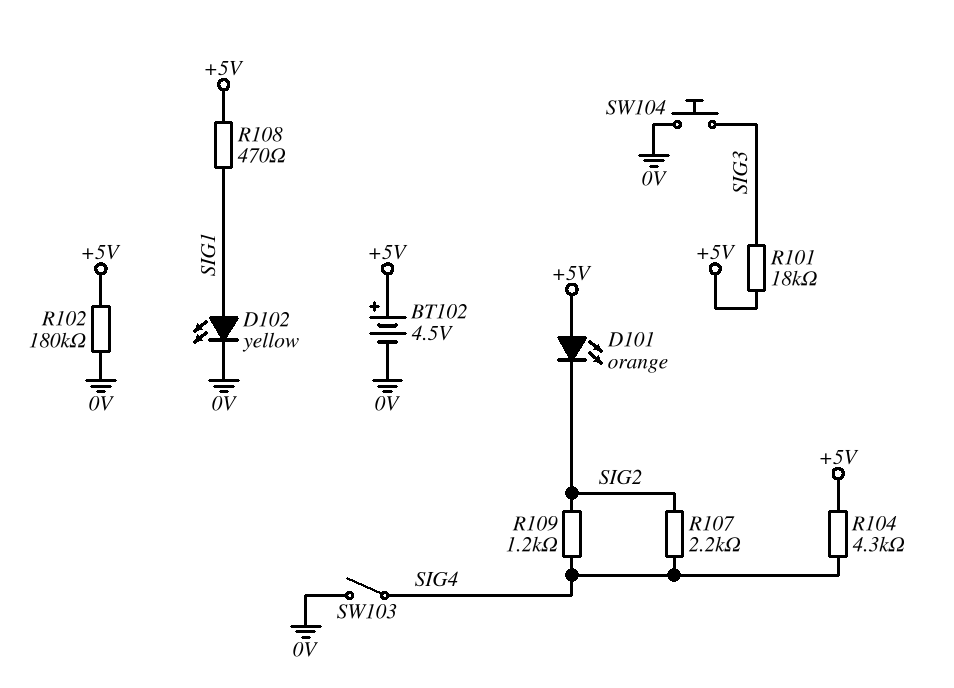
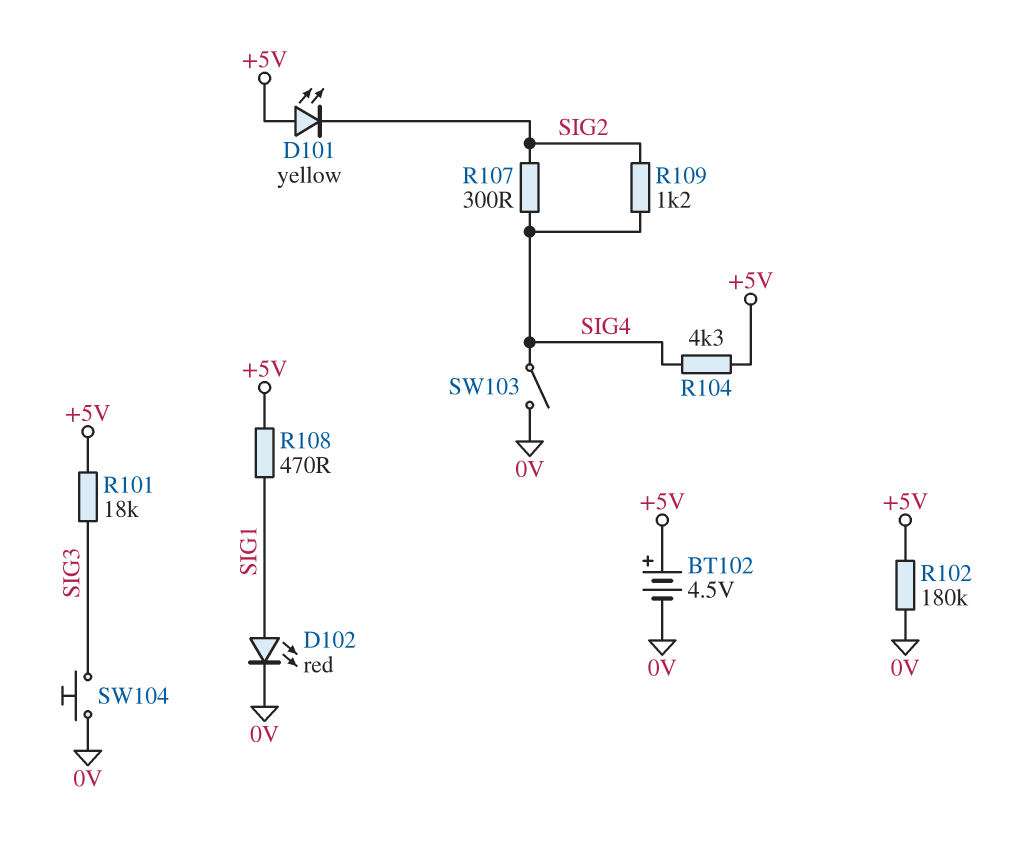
D101: LED orange (A +5V, K SIG2) -> LED yellow (A +5V, K SIG2)
D102: LED yellow (A SIG1, K 0V) -> LED red (A SIG1, K 0V)
R107: 2.2k (SIG2, SIG4) -> 300 (SIG2, SIG4)

